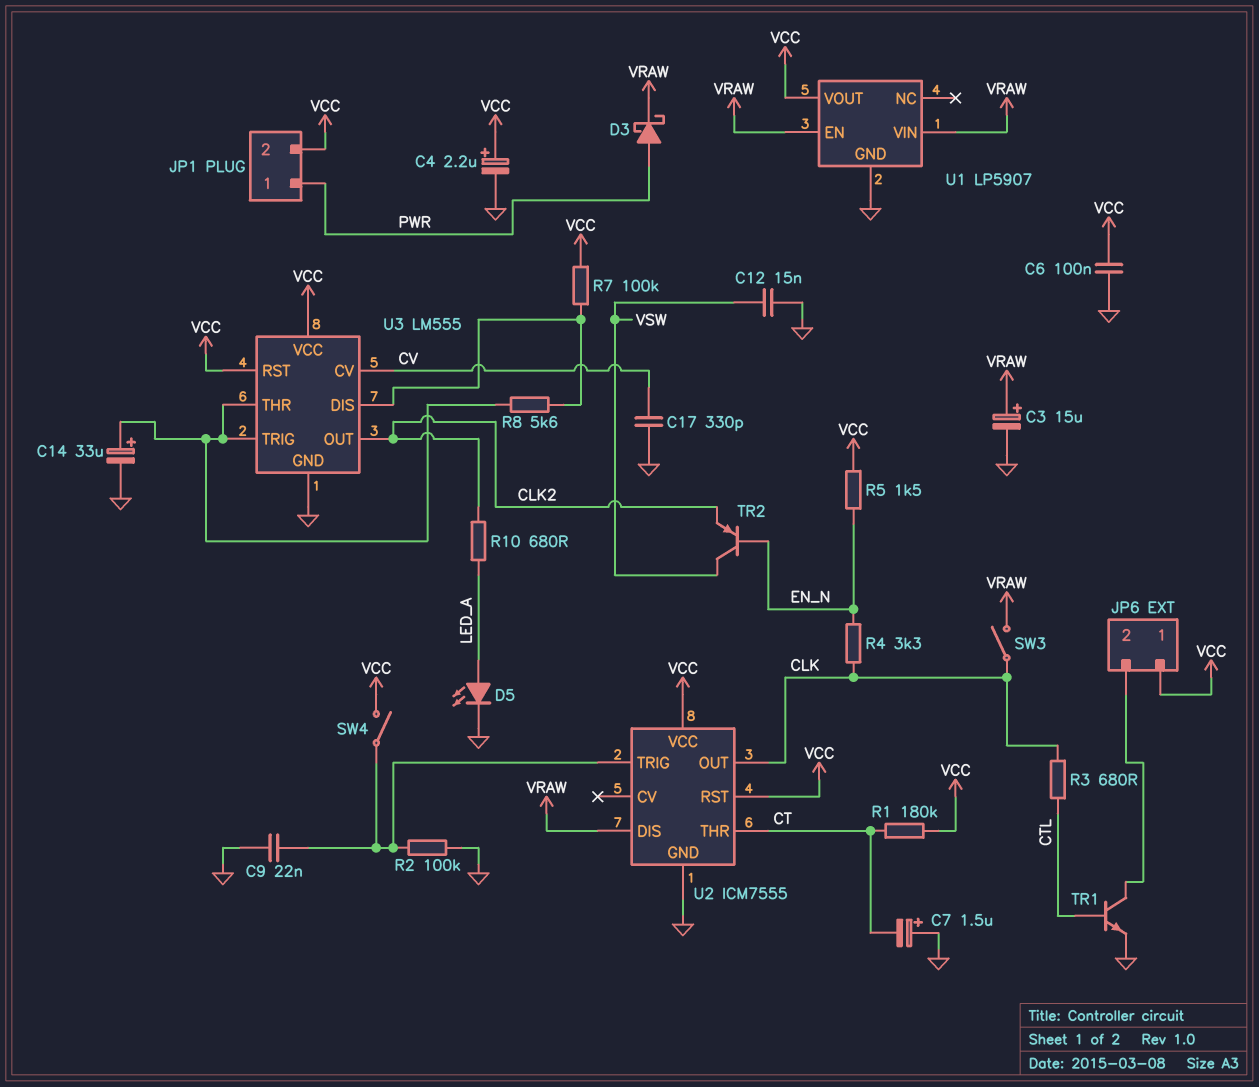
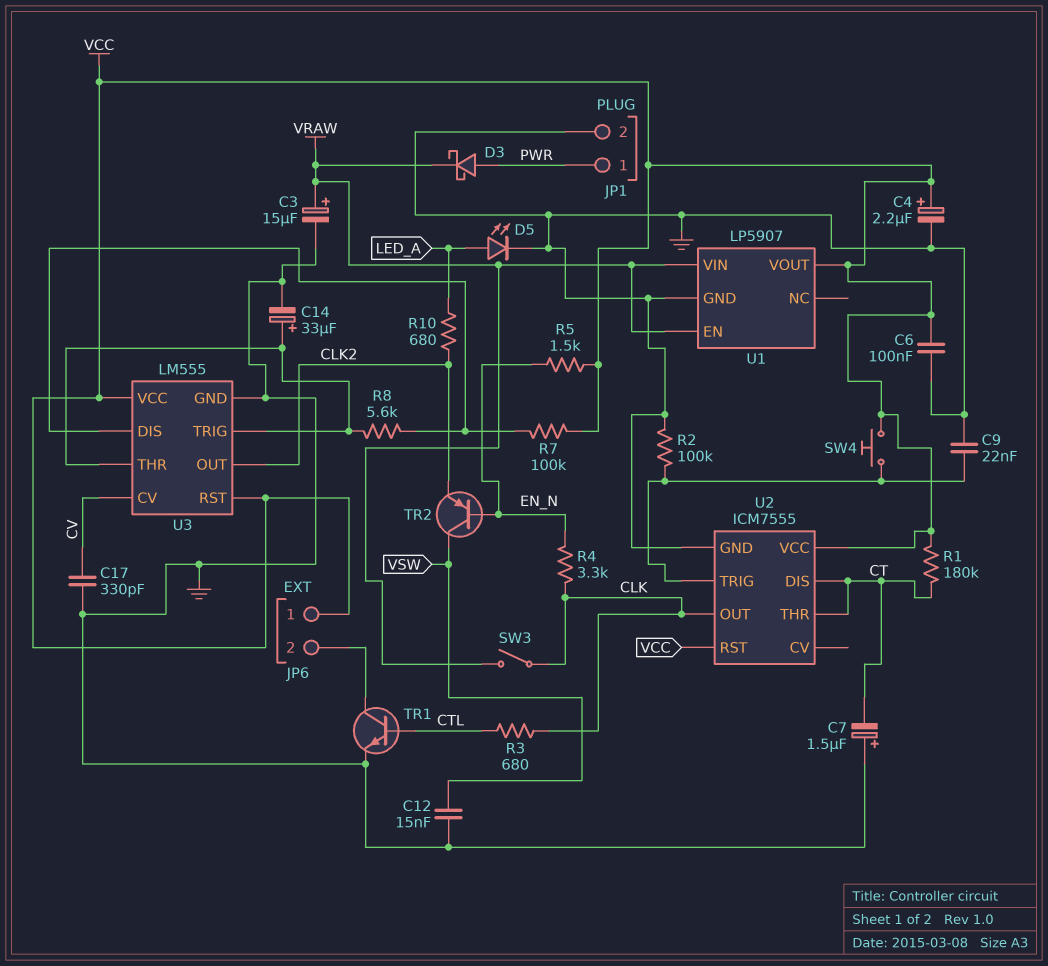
JP1 pin 2: VCC -> GND
SW4: switch (U2/TRIG, VCC) -> button (U2/TRIG, VCC)
U2 pin DIS: VRAW -> CT

